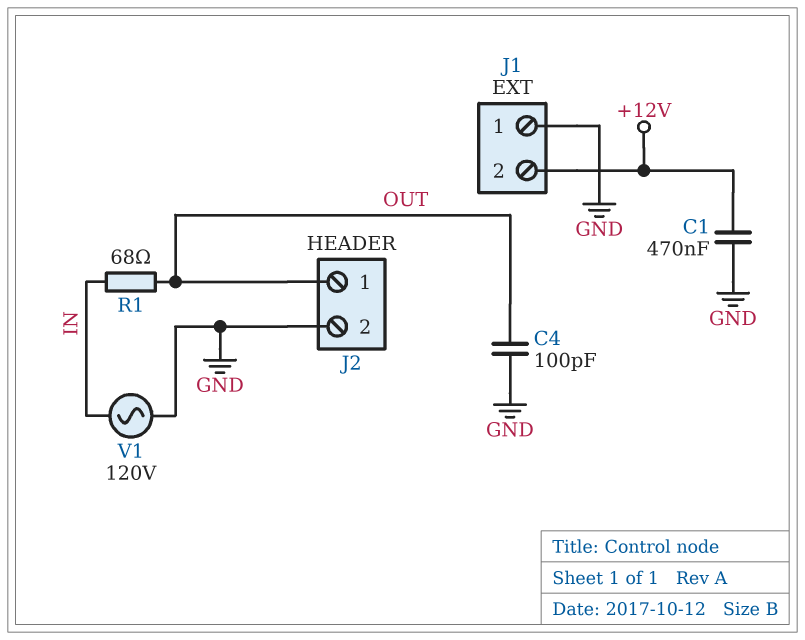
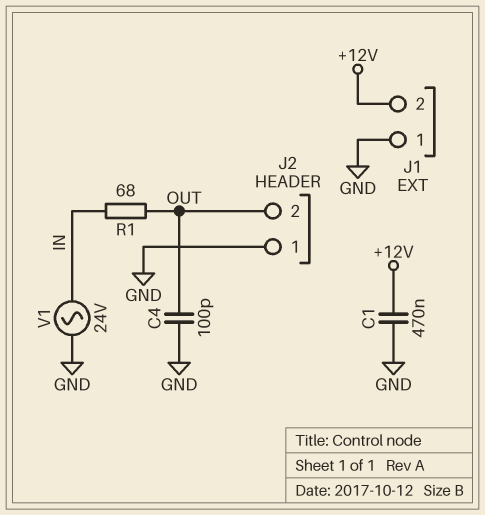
J2 pin 1: OUT -> GND
J2 pin 2: GND -> OUT
V1: AC 120V (GND, IN) -> AC 24V (GND, IN)

